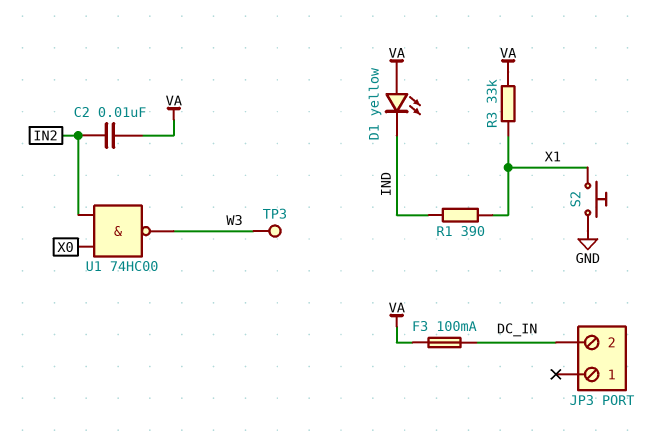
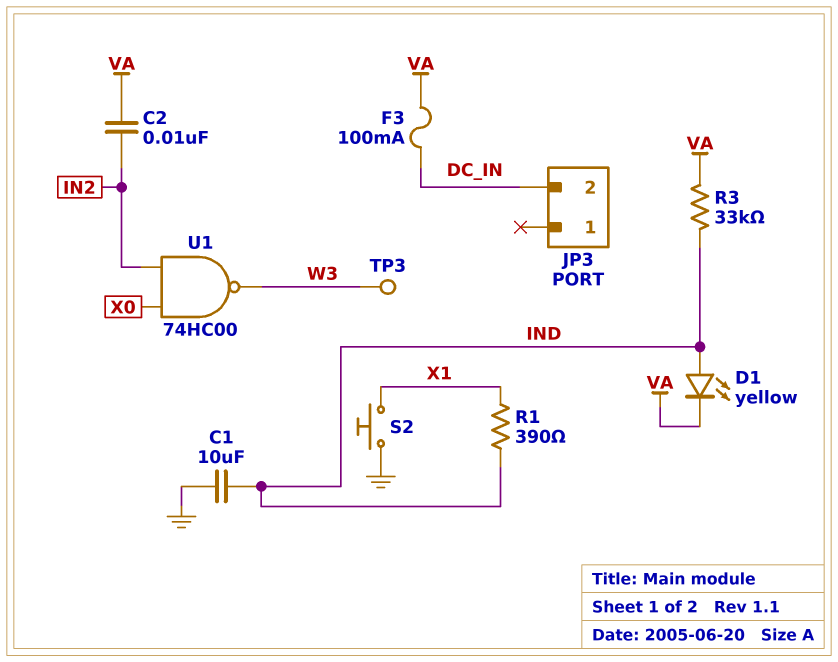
C1: none -> 10uF (GND, IND)
D1: LED yellow (A VA, K IND) -> LED yellow (A IND, K VA)
R3: 33k (VA, X1) -> 33k (IND, VA)

